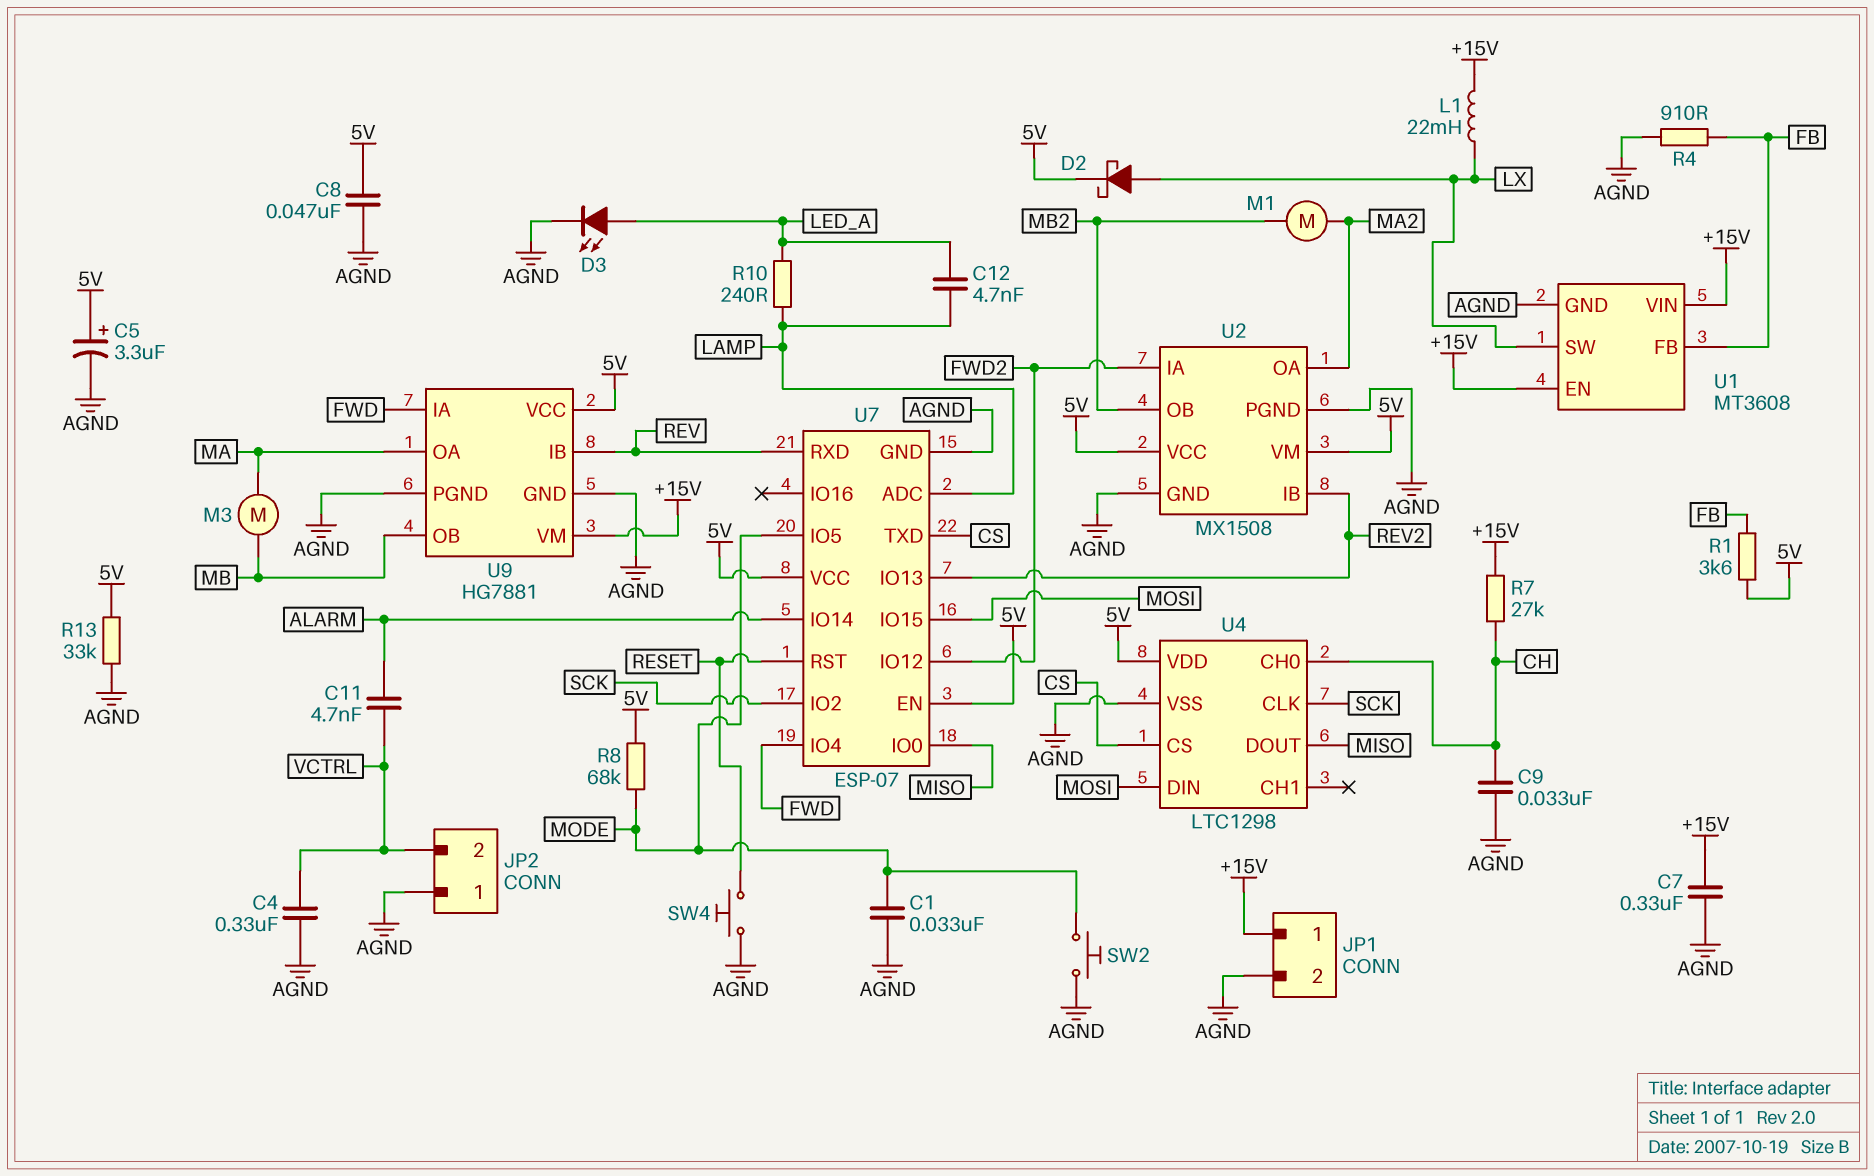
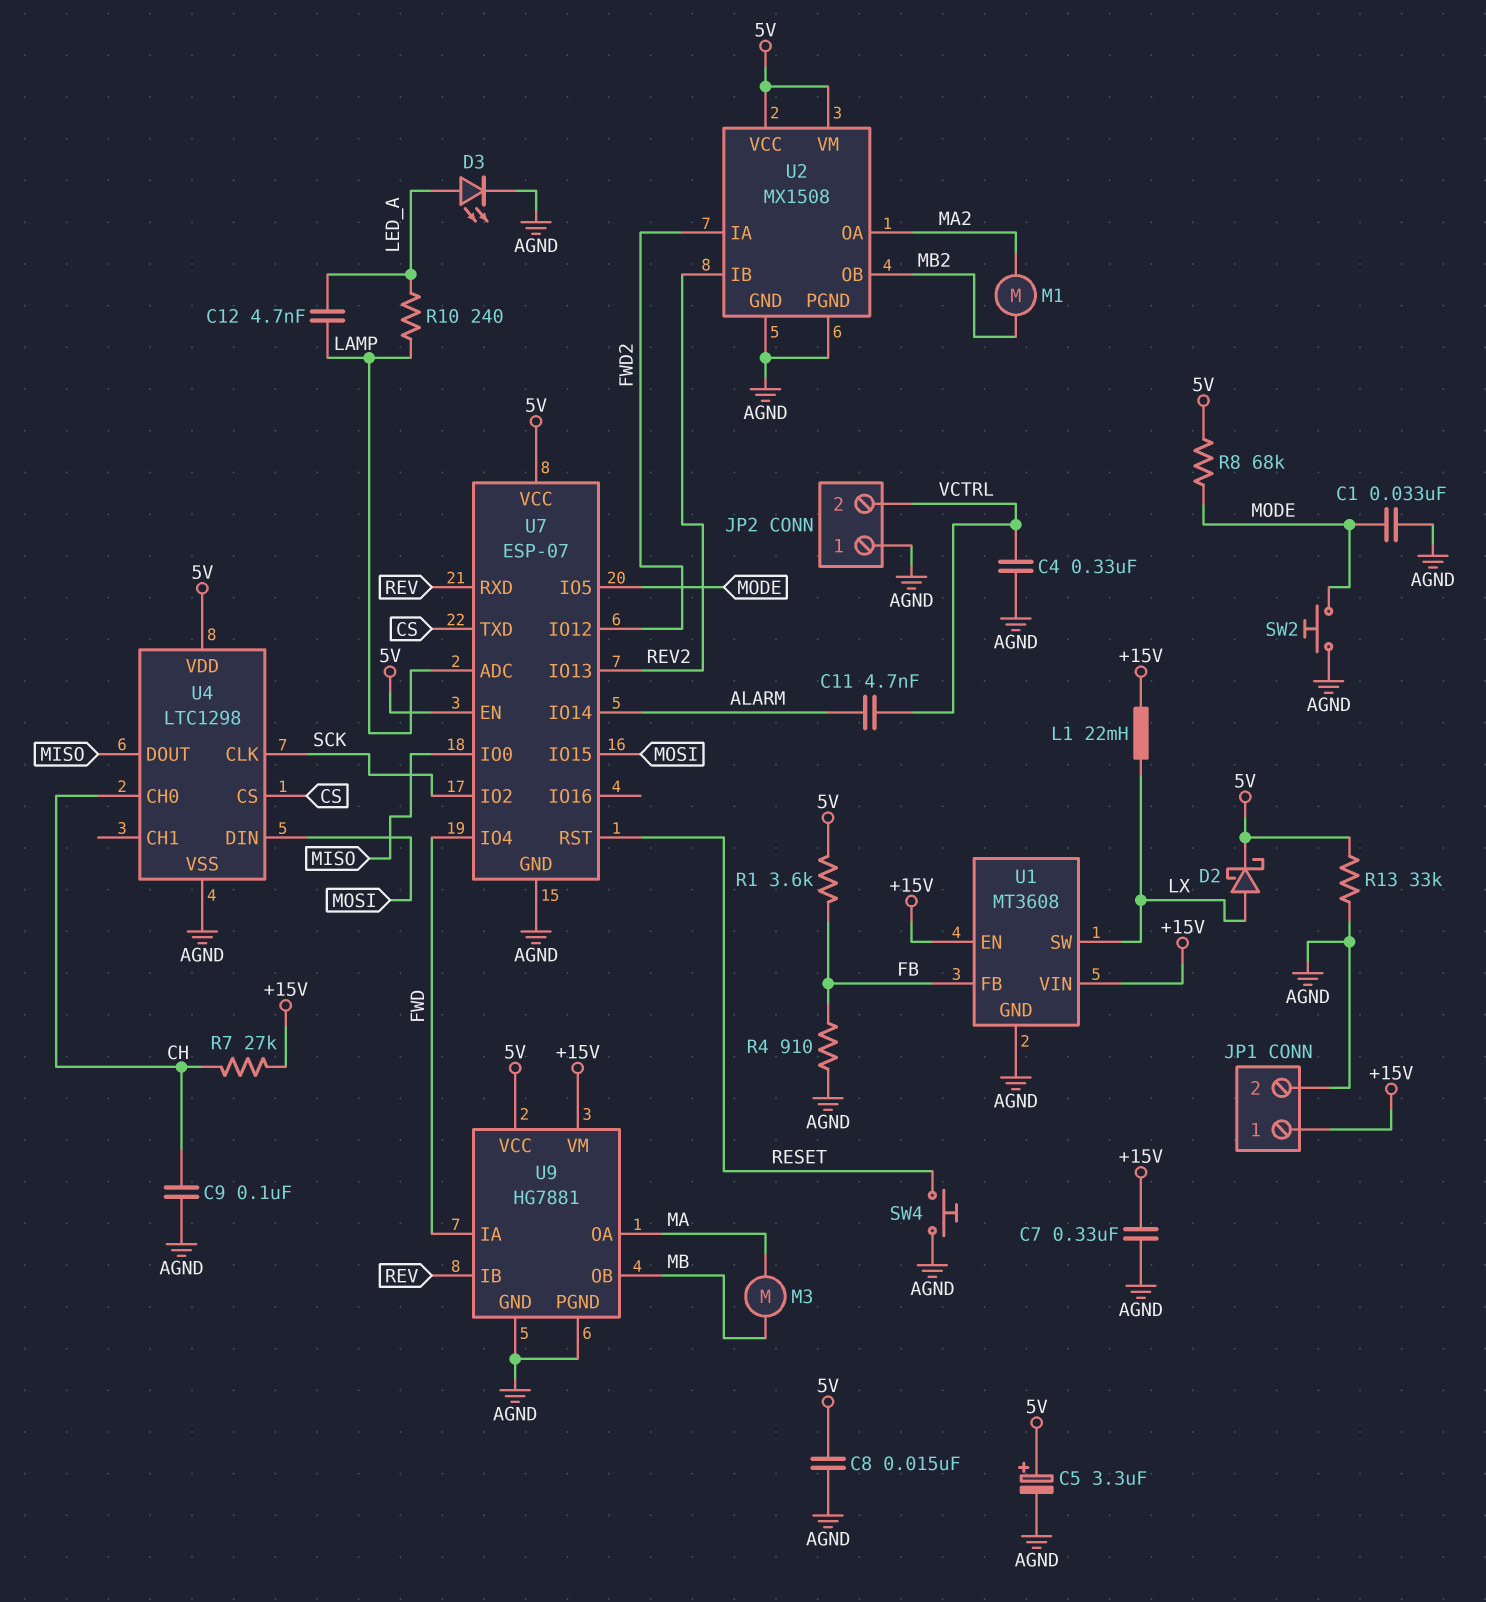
C8: 47nF (5V, AGND) -> 15nF (5V, AGND)
C9: 33nF (AGND, CH) -> 100nF (AGND, CH)

